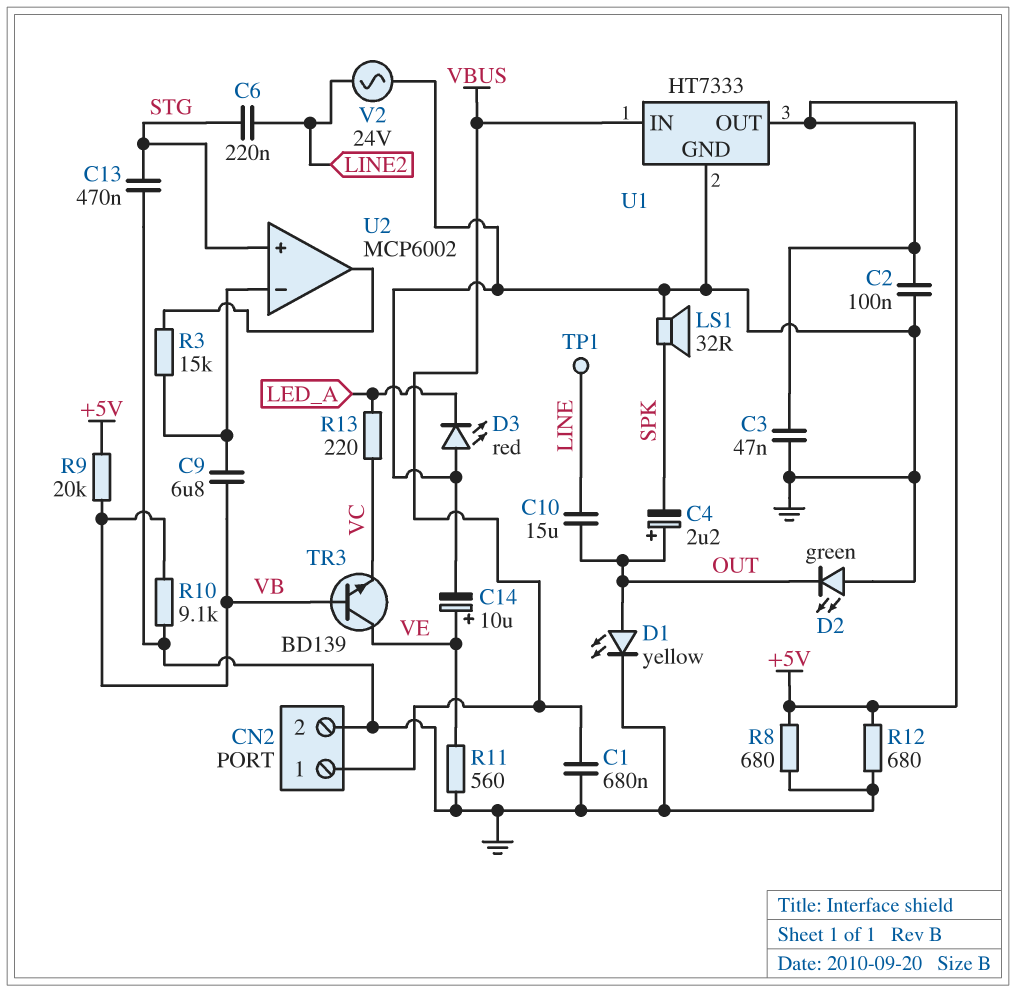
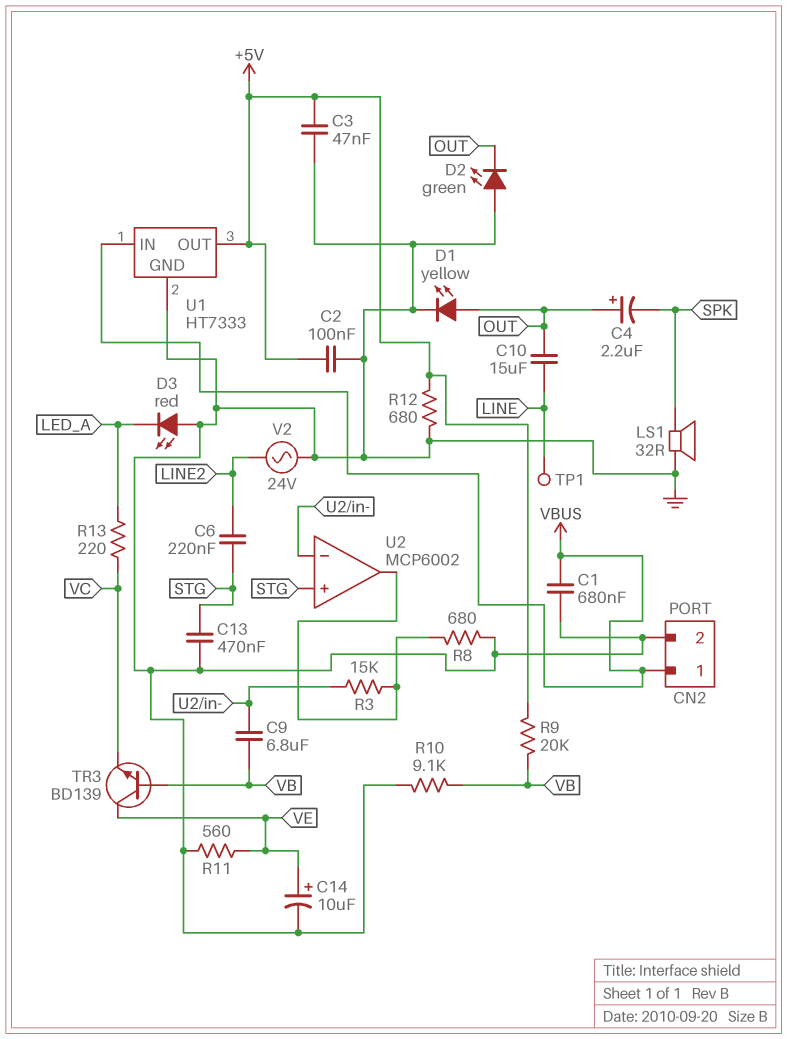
R8: 680 (+5V, GND) -> 680 (GND, U2/out)

